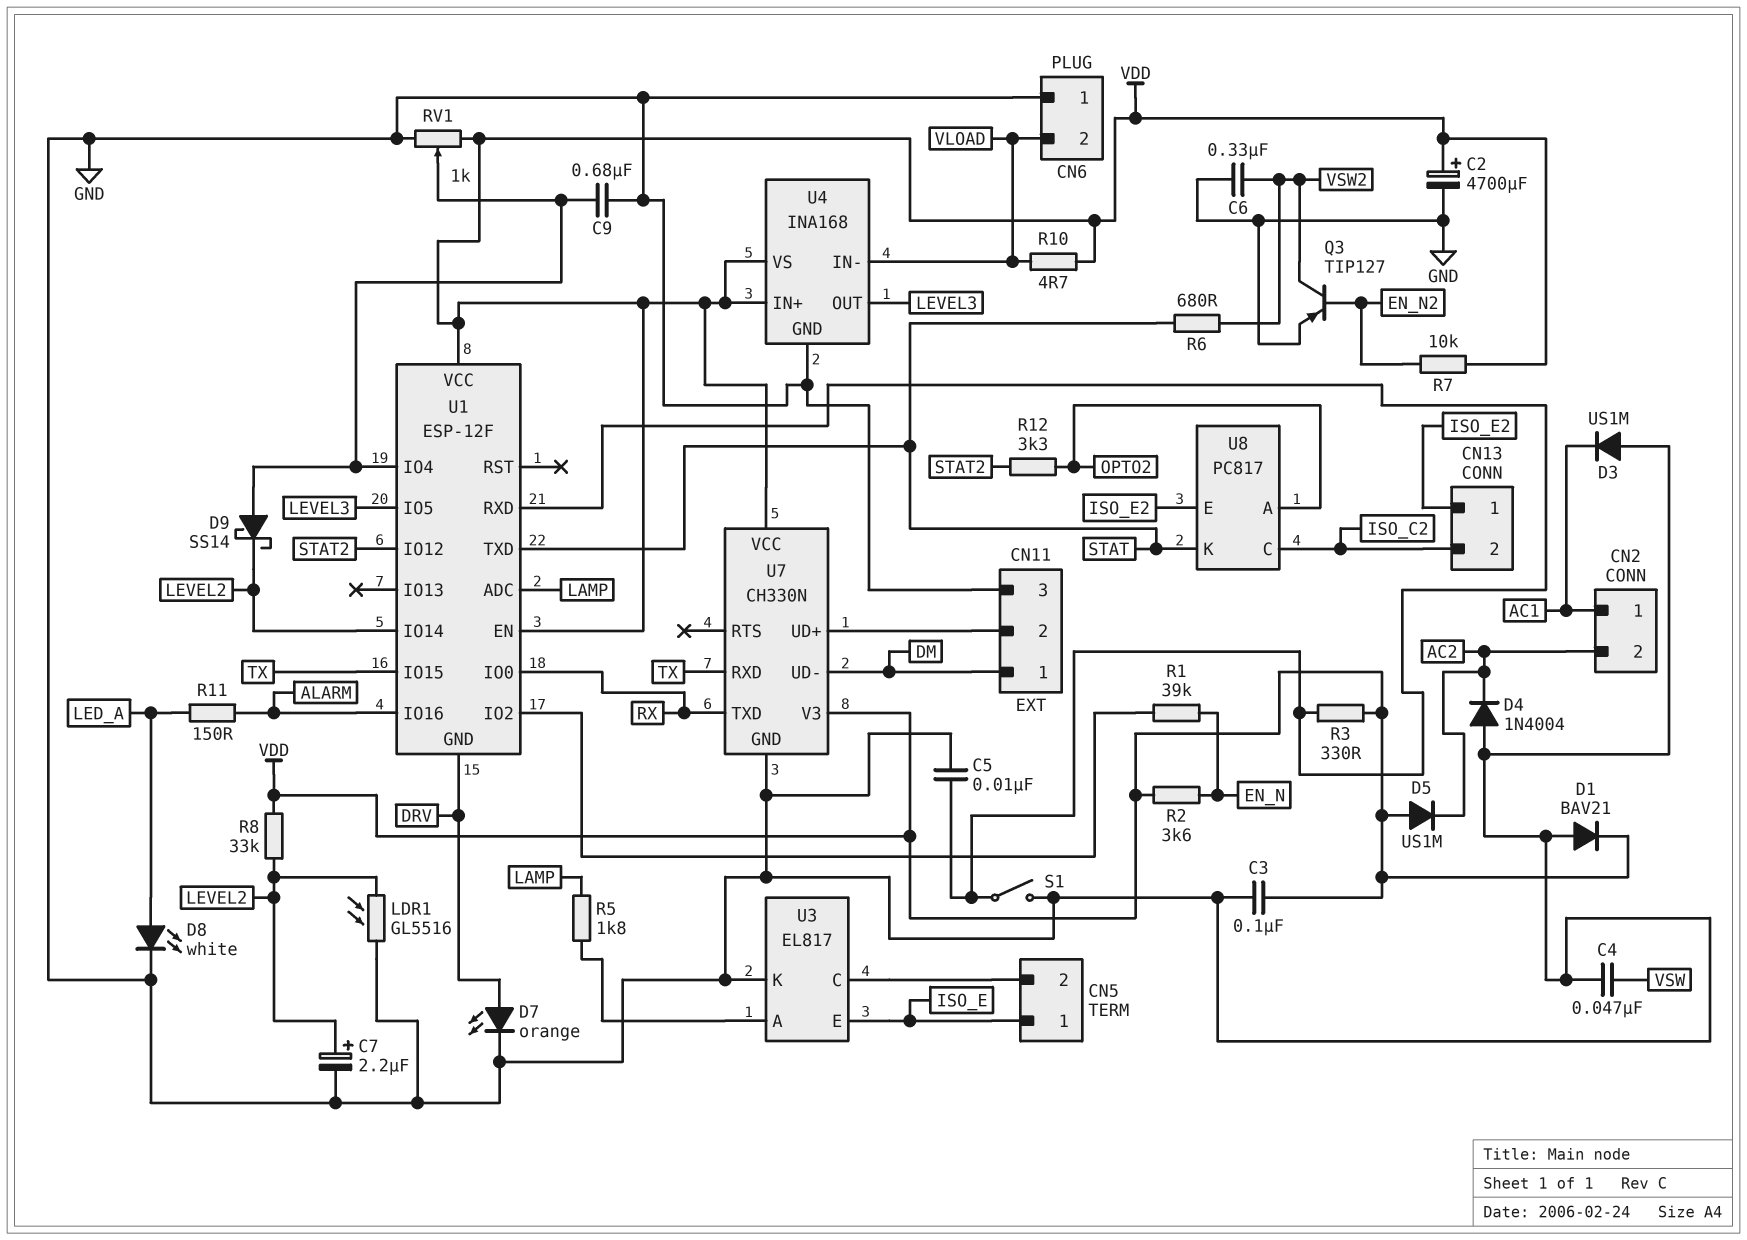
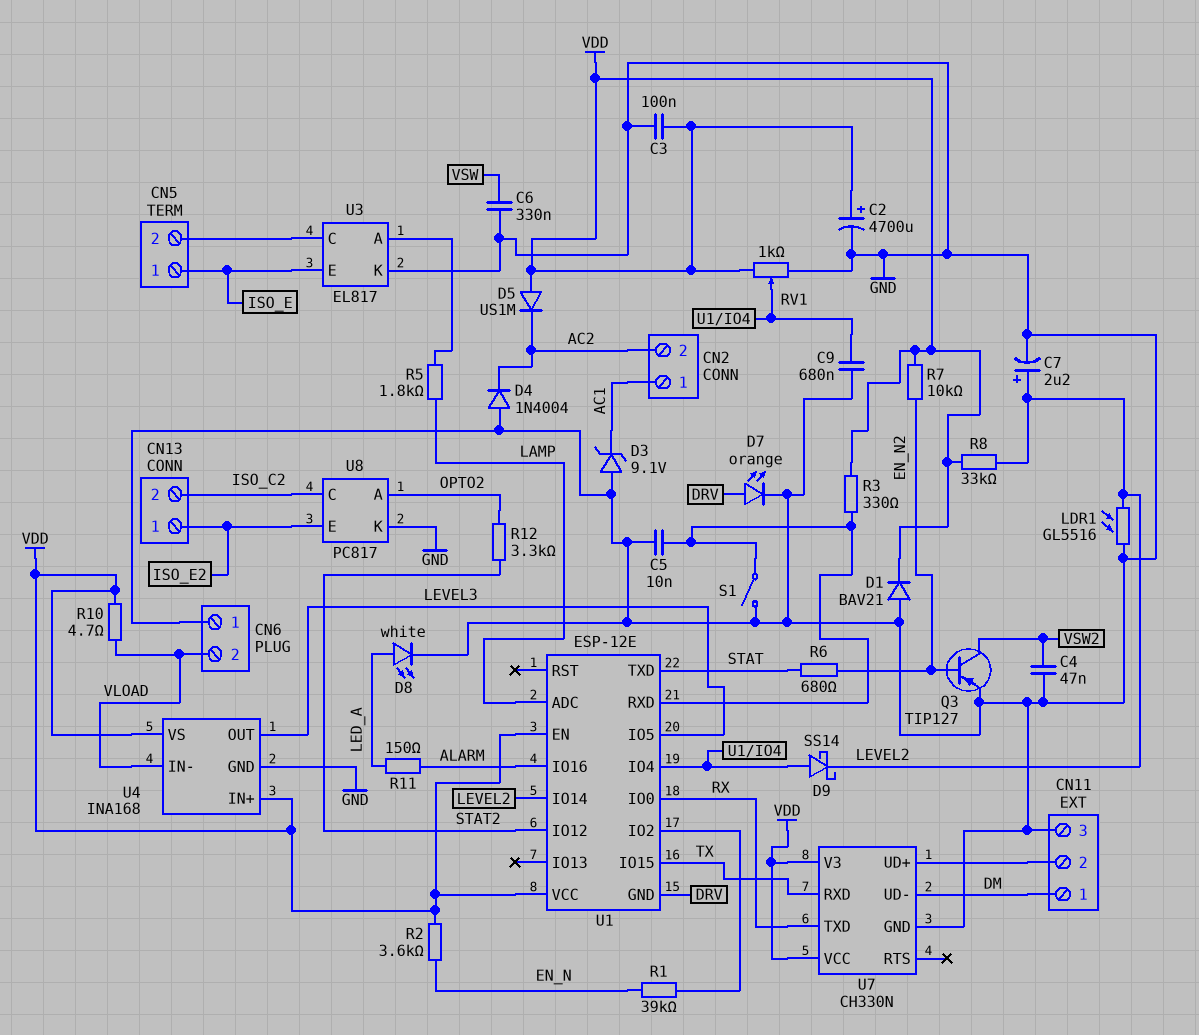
C4: 47nF (GND, VSW) -> 47nF (GND, VSW2)
C6: 330nF (GND, VSW2) -> 330nF (GND, VSW)
D3: diode US1M (A GND, K AC1) -> zener 9.1V (A GND, K AC1)
R6: 680 (STAT, VSW2) -> 680 (EN_N2, STAT)
U1: ESP-12F -> ESP-12E
U8 pin K: STAT -> GND

